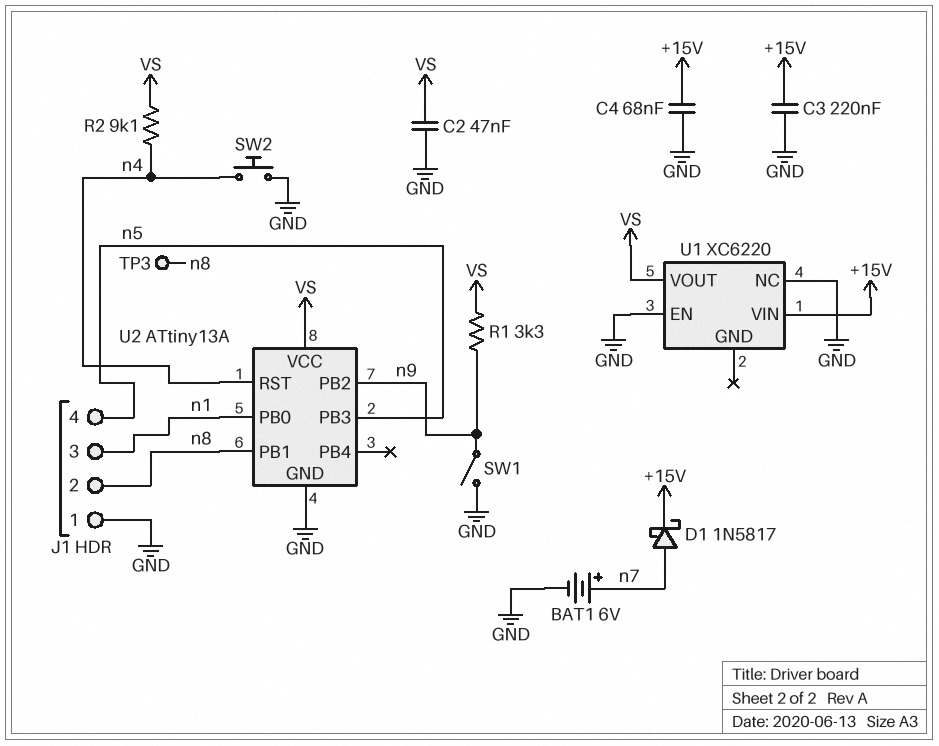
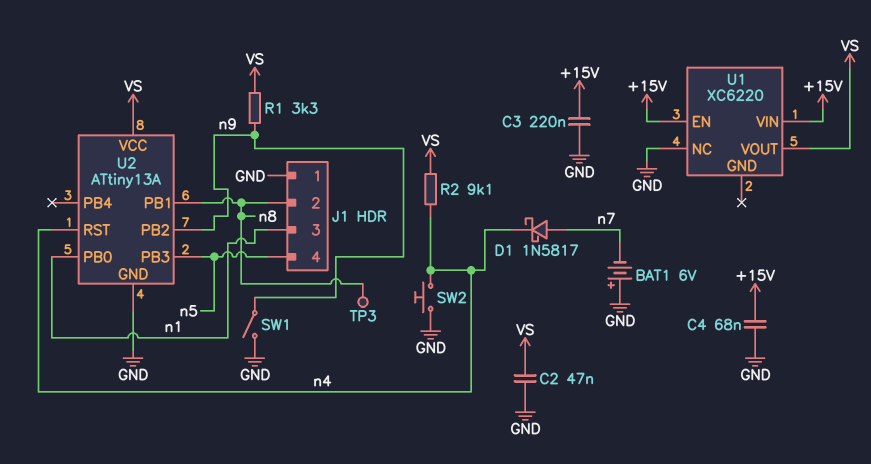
BAT1: 6V (plus n7, minus GND) -> 6V (plus GND, minus n7)
D1: schottky 1N5817 (A n7, K +15V) -> schottky 1N5817 (A n7, K n4)
U1 pin EN: GND -> +15V

